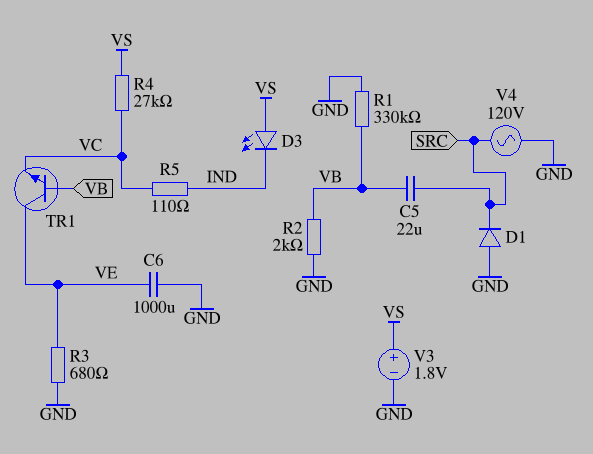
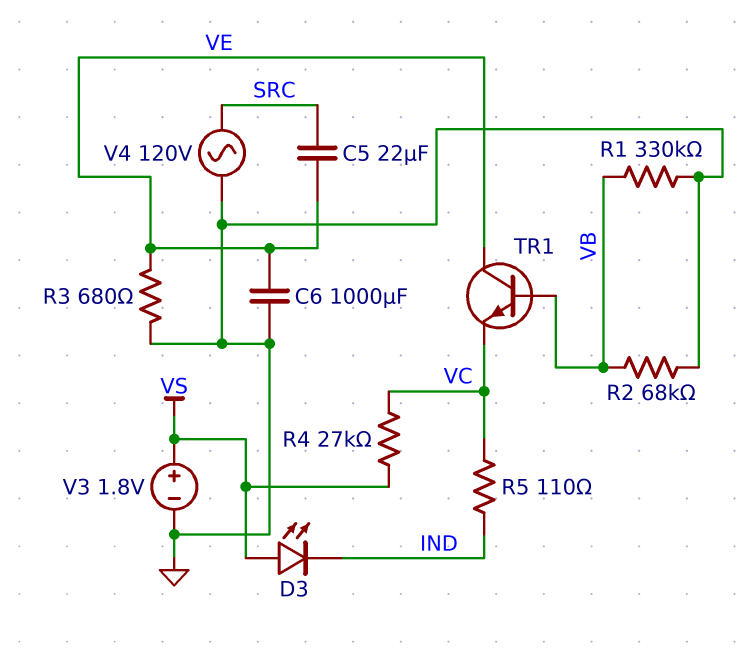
C5: 22uF (SRC, VB) -> 22uF (SRC, VE)
D1: diode (A GND, K SRC) -> none
R2: 2k (GND, VB) -> 68k (GND, VB)

